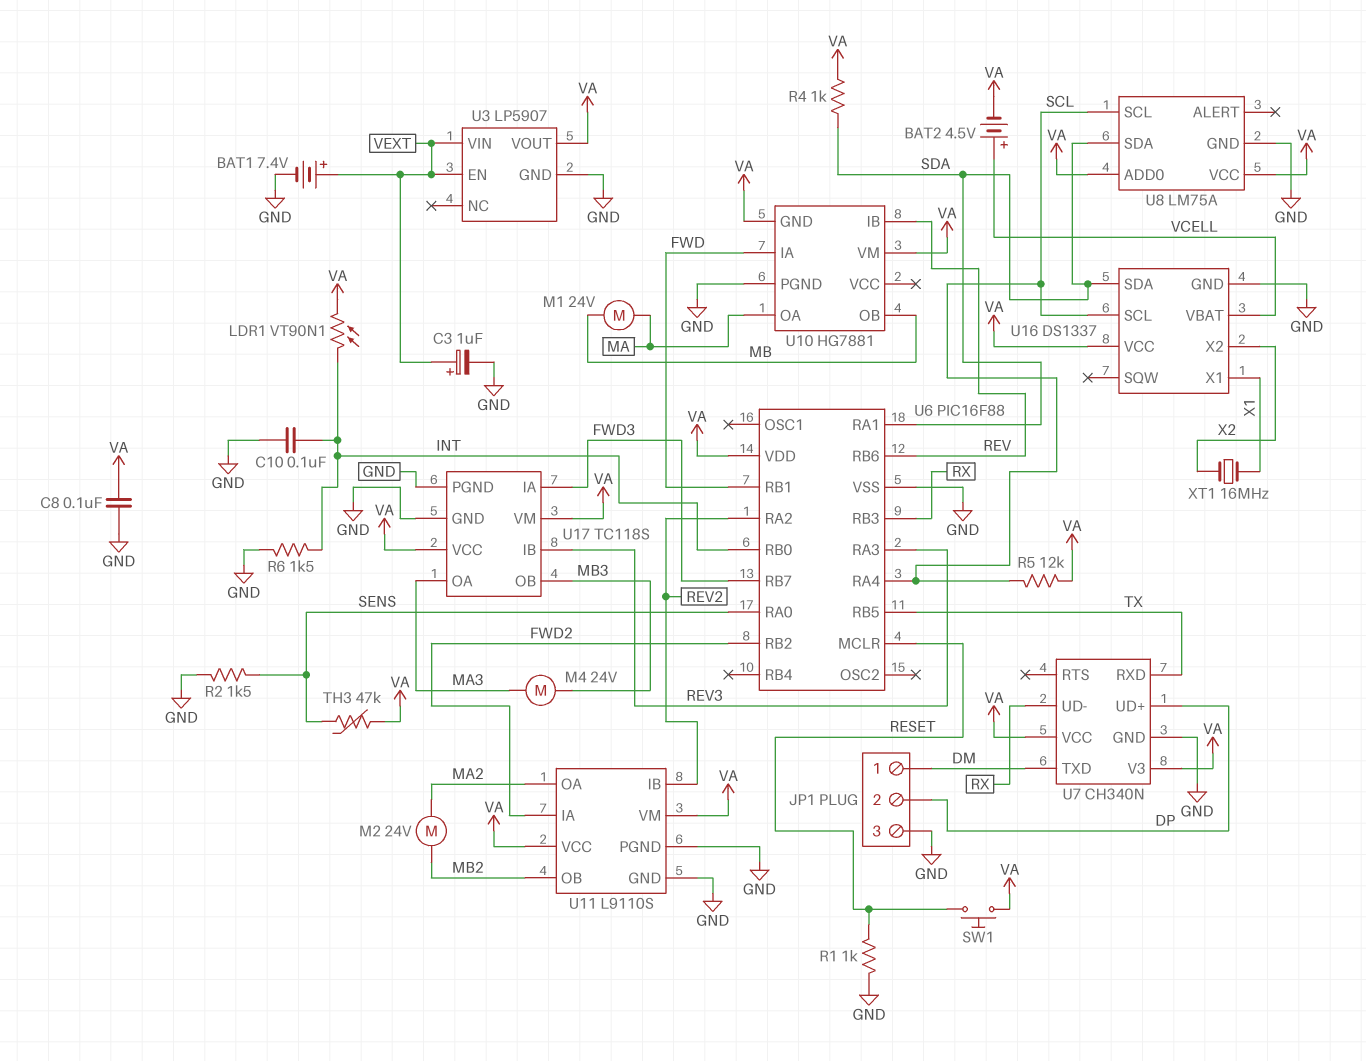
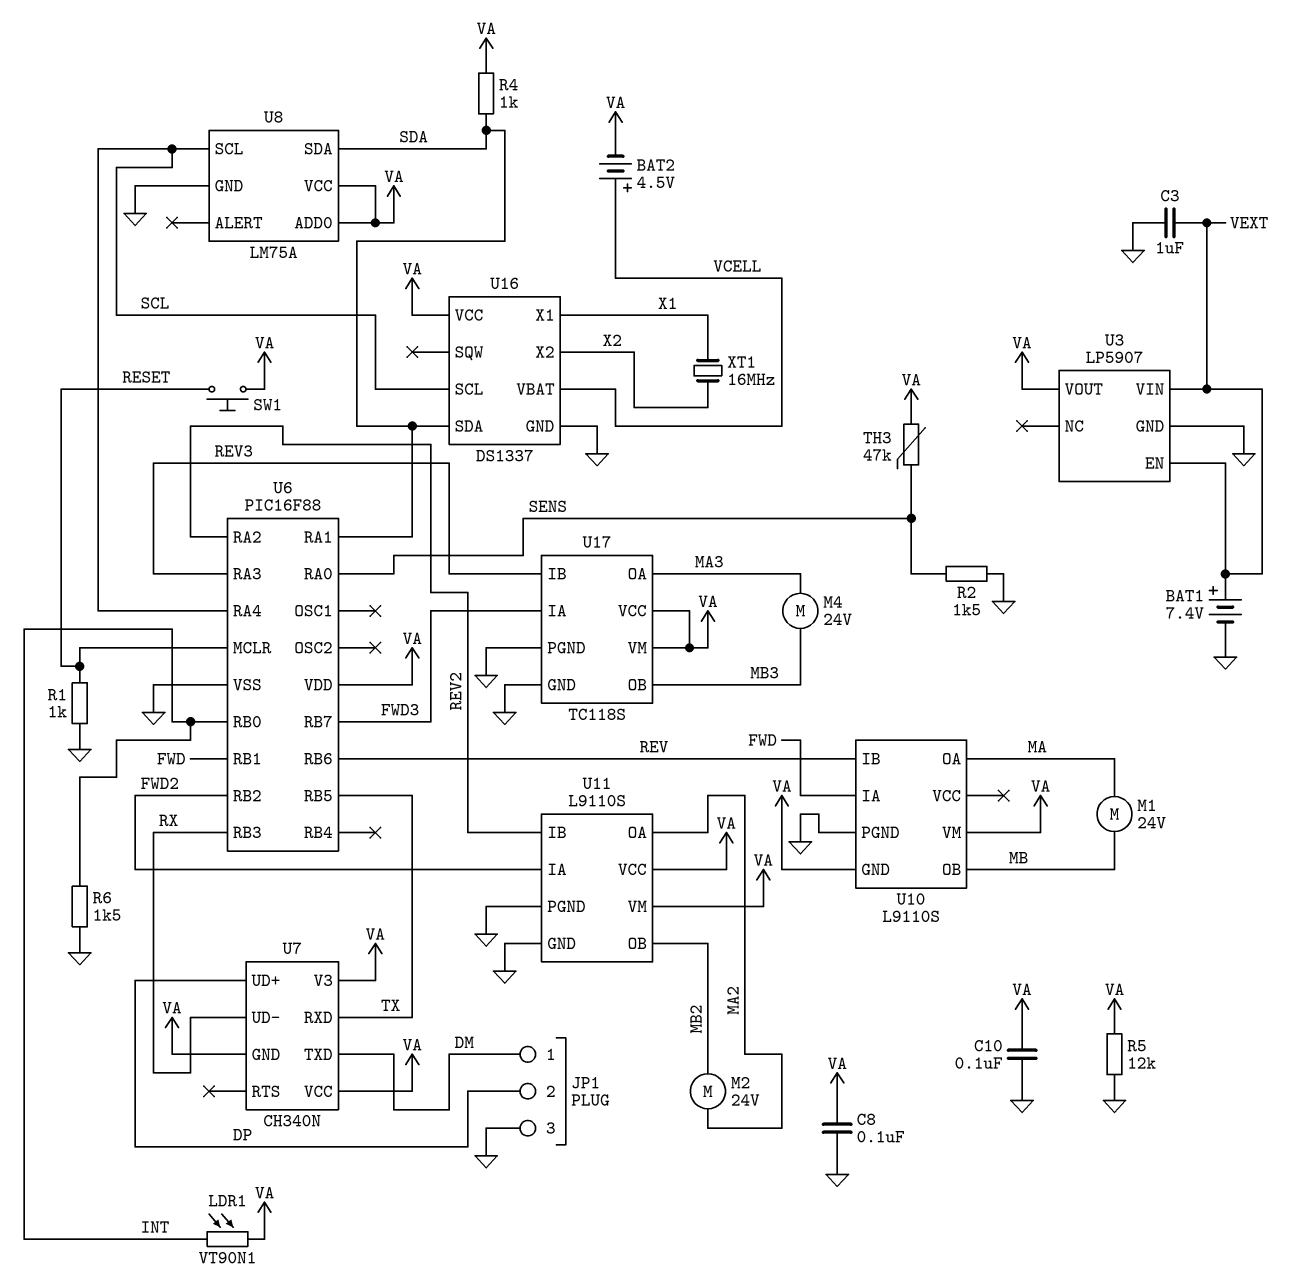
C3: 1uF (plus VEXT, minus GND) -> 1uF (GND, VEXT)
C10: 100nF (GND, INT) -> 100nF (GND, VA)
R5: 12k (SCL, VA) -> 12k (GND, VA)
U7 pin GND: GND -> VA
U10: HG7881 -> L9110S

